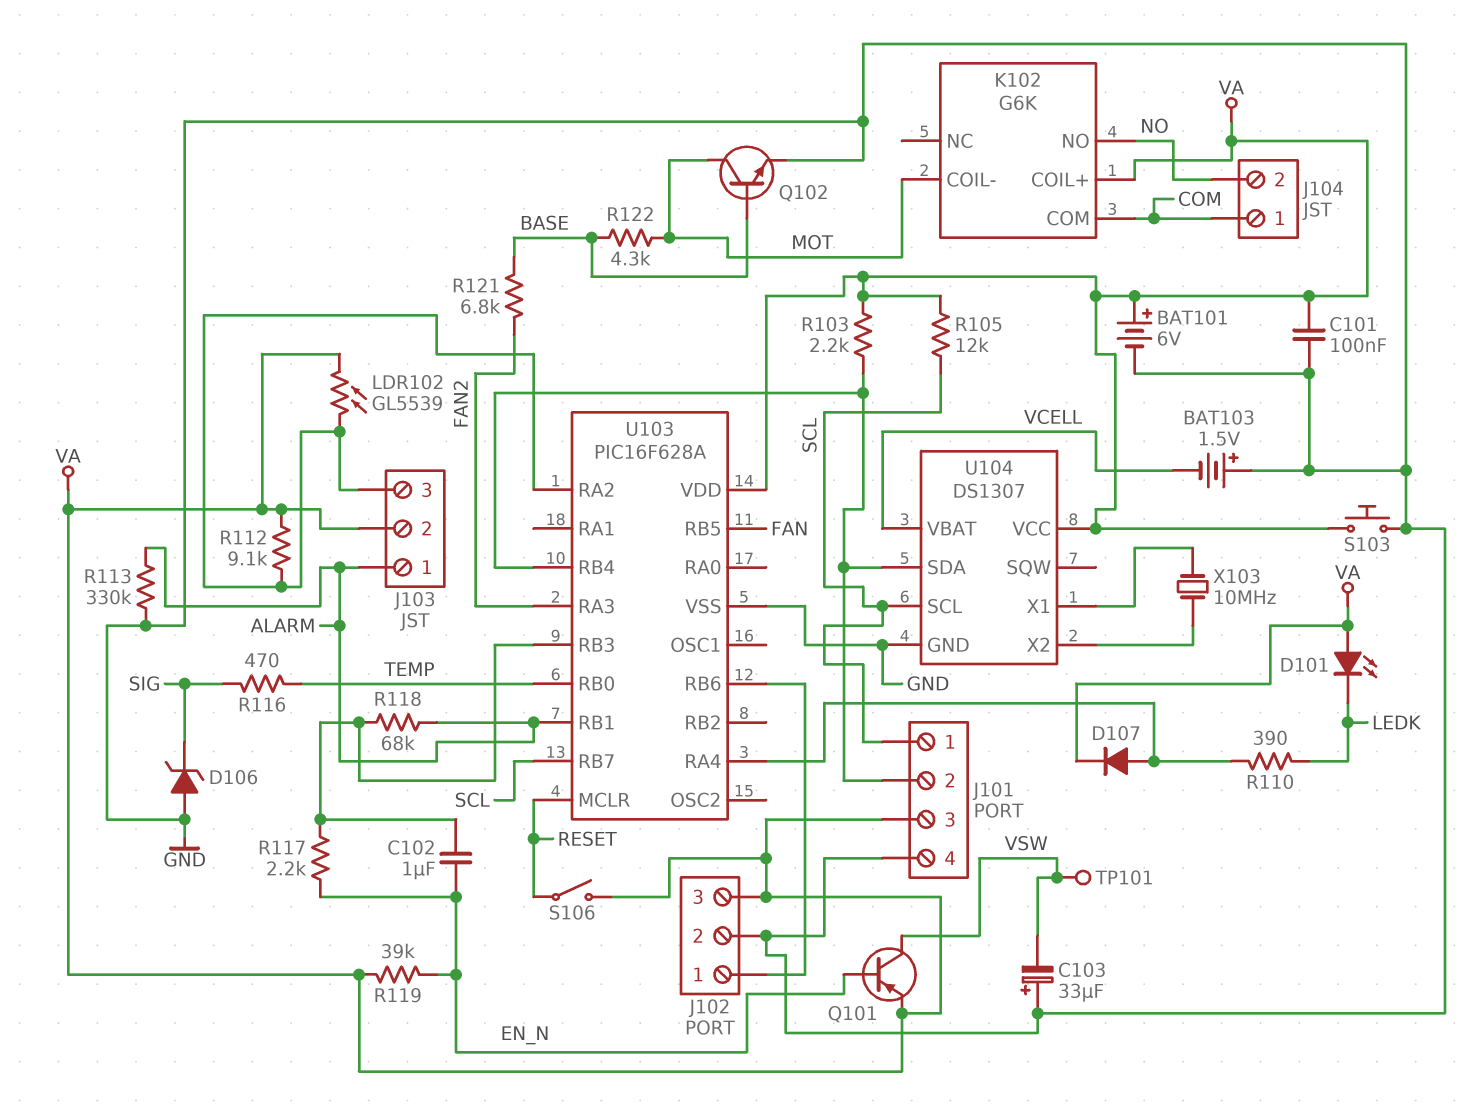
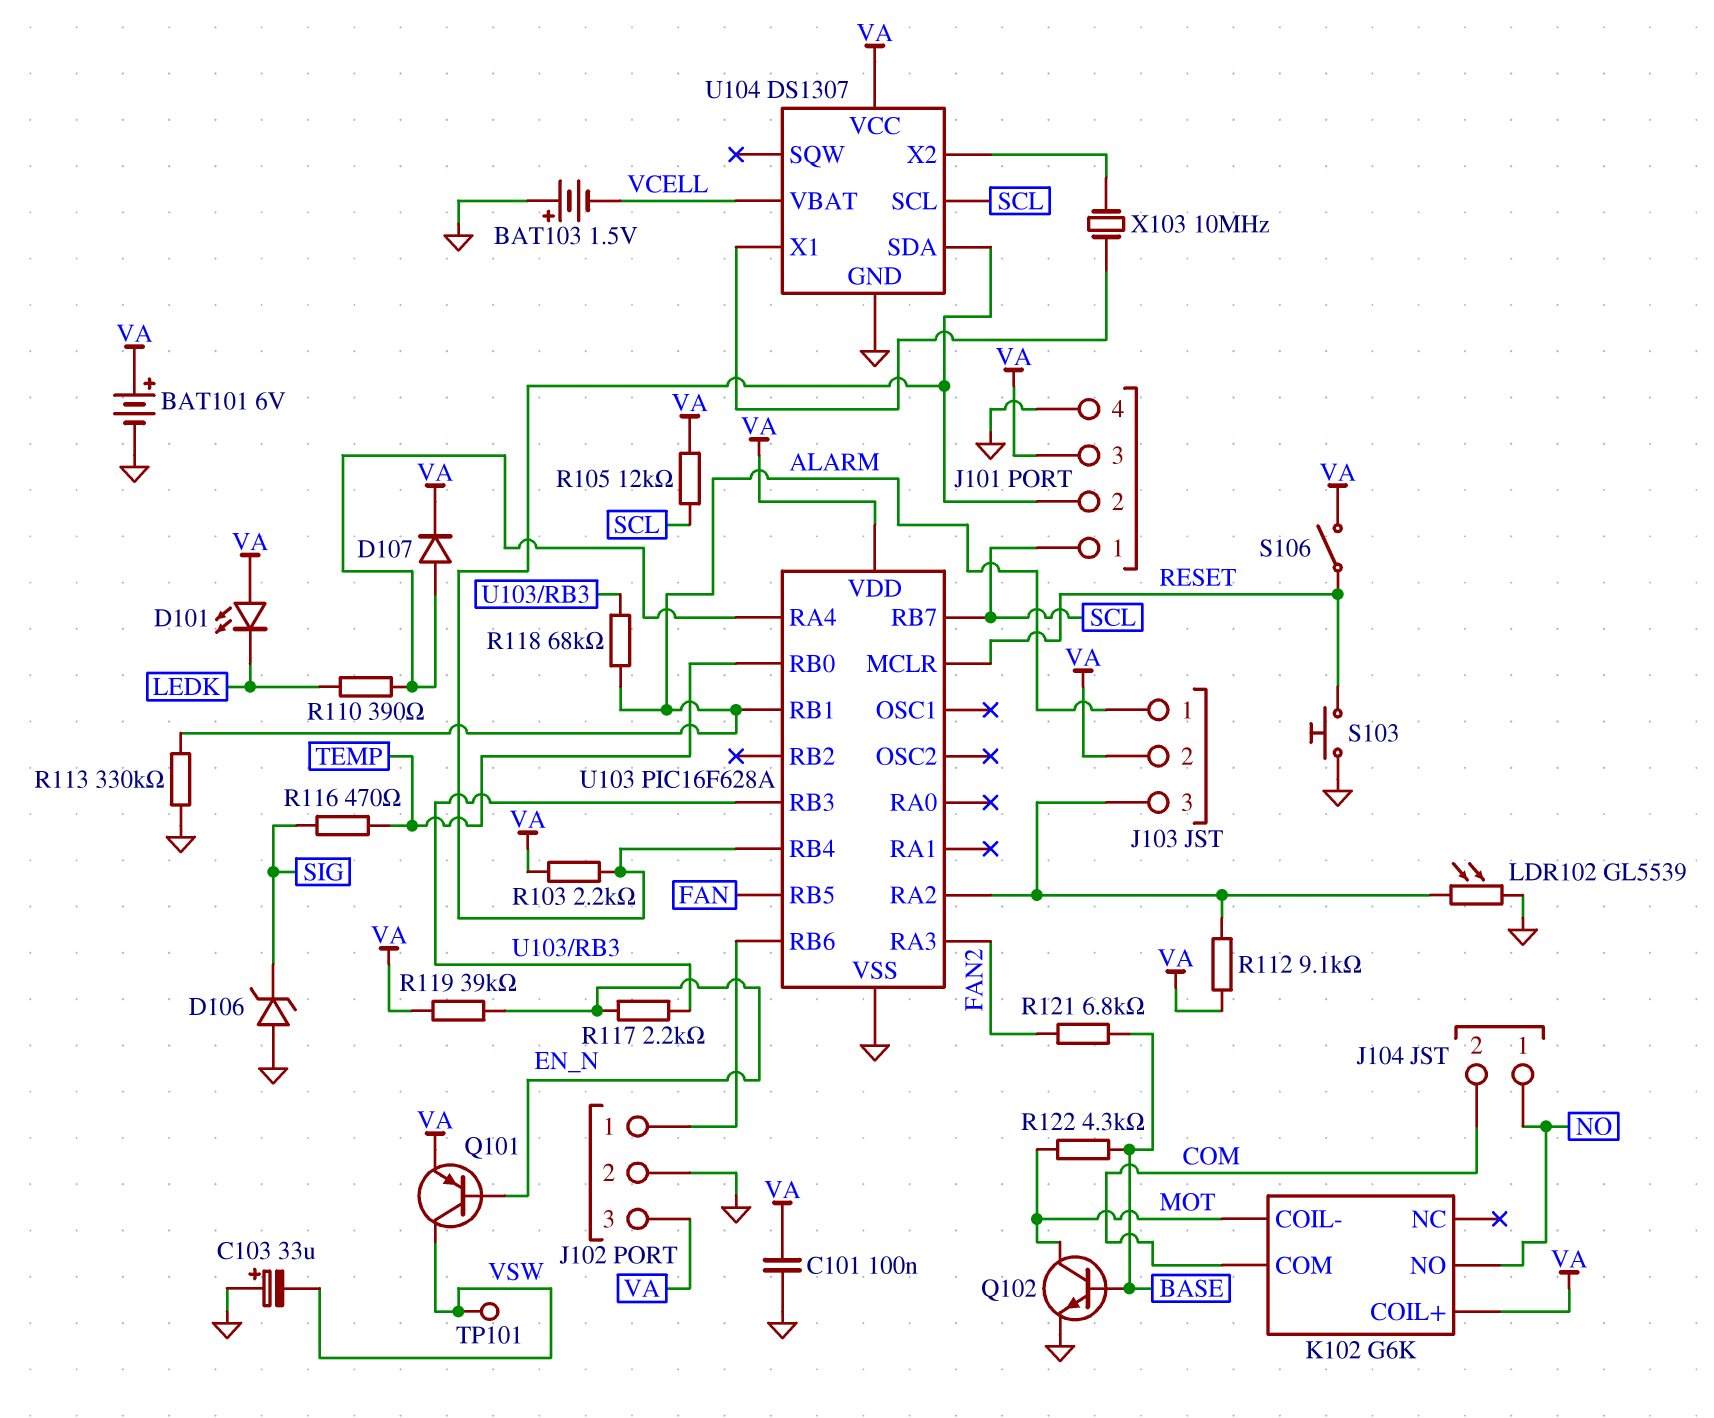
C102: 1uF (EN_N, U103/RB3) -> none
J104 pin 1: COM -> NO
J104 pin 2: NO -> COM
LDR102: GL5539 (J103/3, VA) -> GL5539 (GND, J103/3)
S103: button (GND, VA) -> button (GND, RESET)

